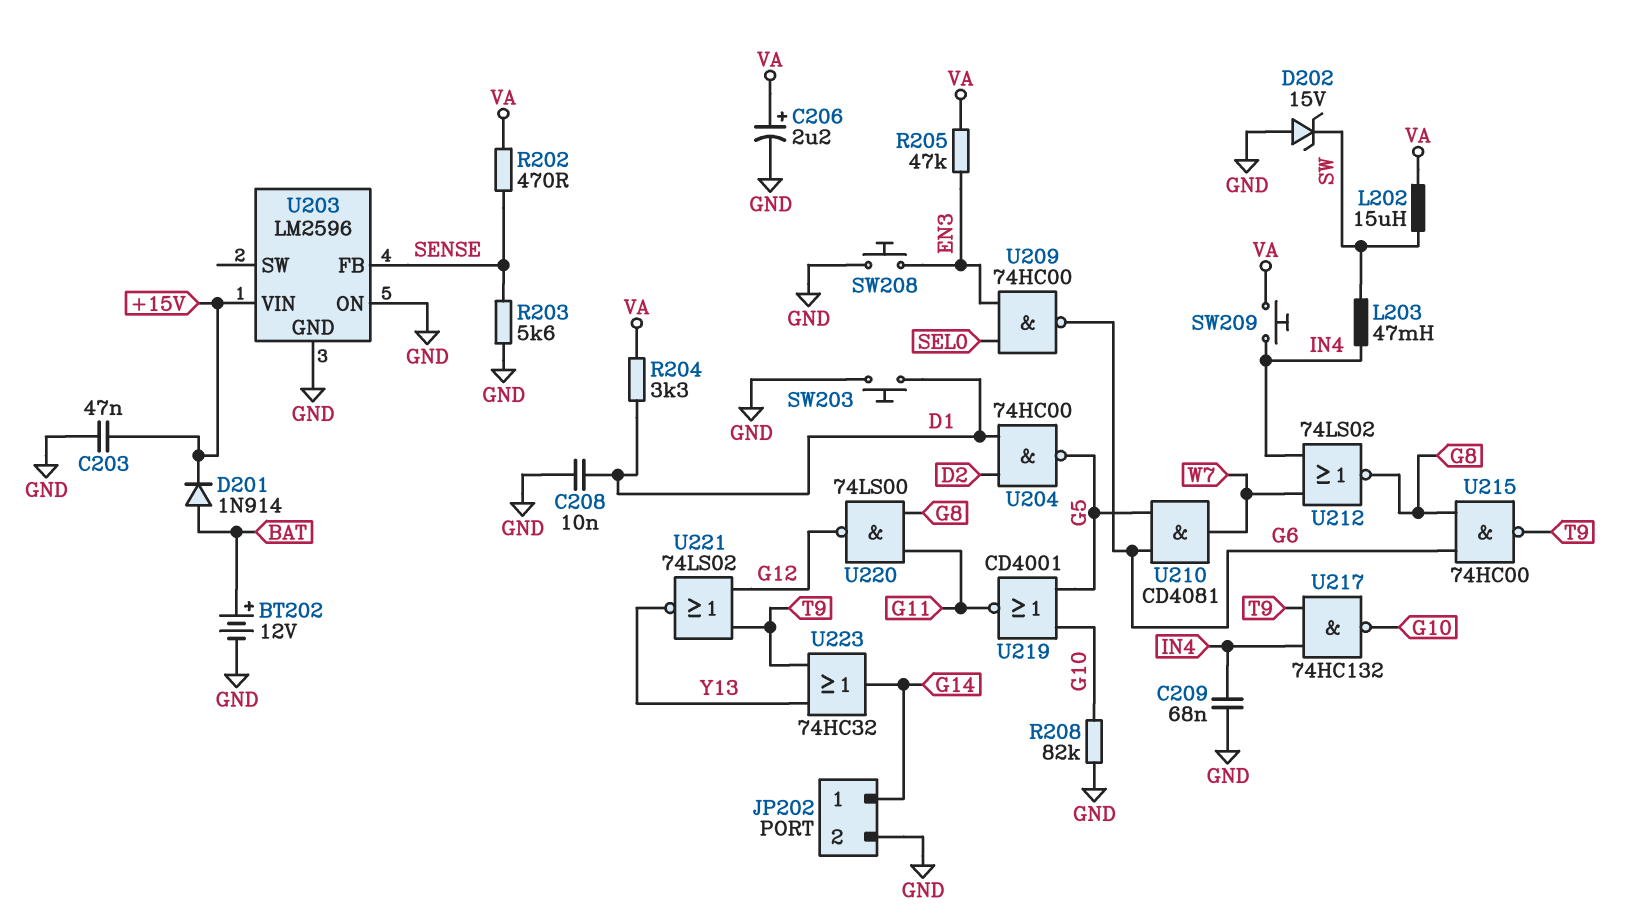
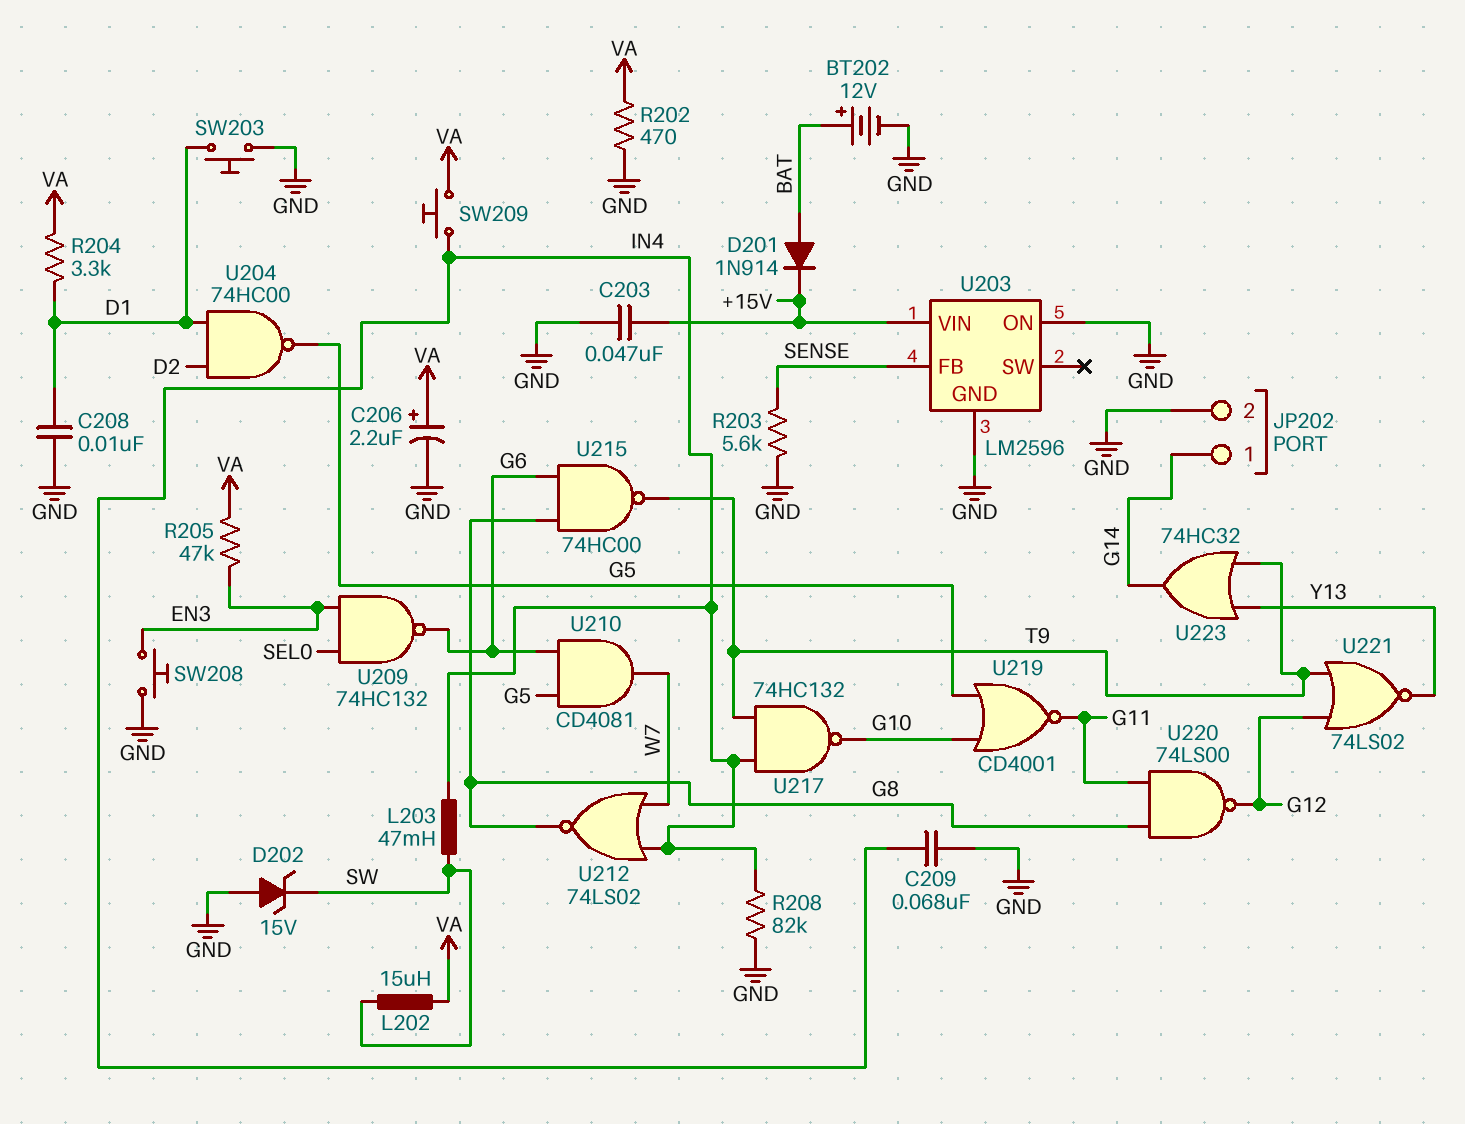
R202: 470 (SENSE, VA) -> 470 (GND, VA)
R208: 82k (G10, GND) -> 82k (GND, IN4)
U209: NAND 74HC00 (in EN3, in SEL0, out G6) -> NAND 74HC132 (in EN3, in SEL0, out G6)

